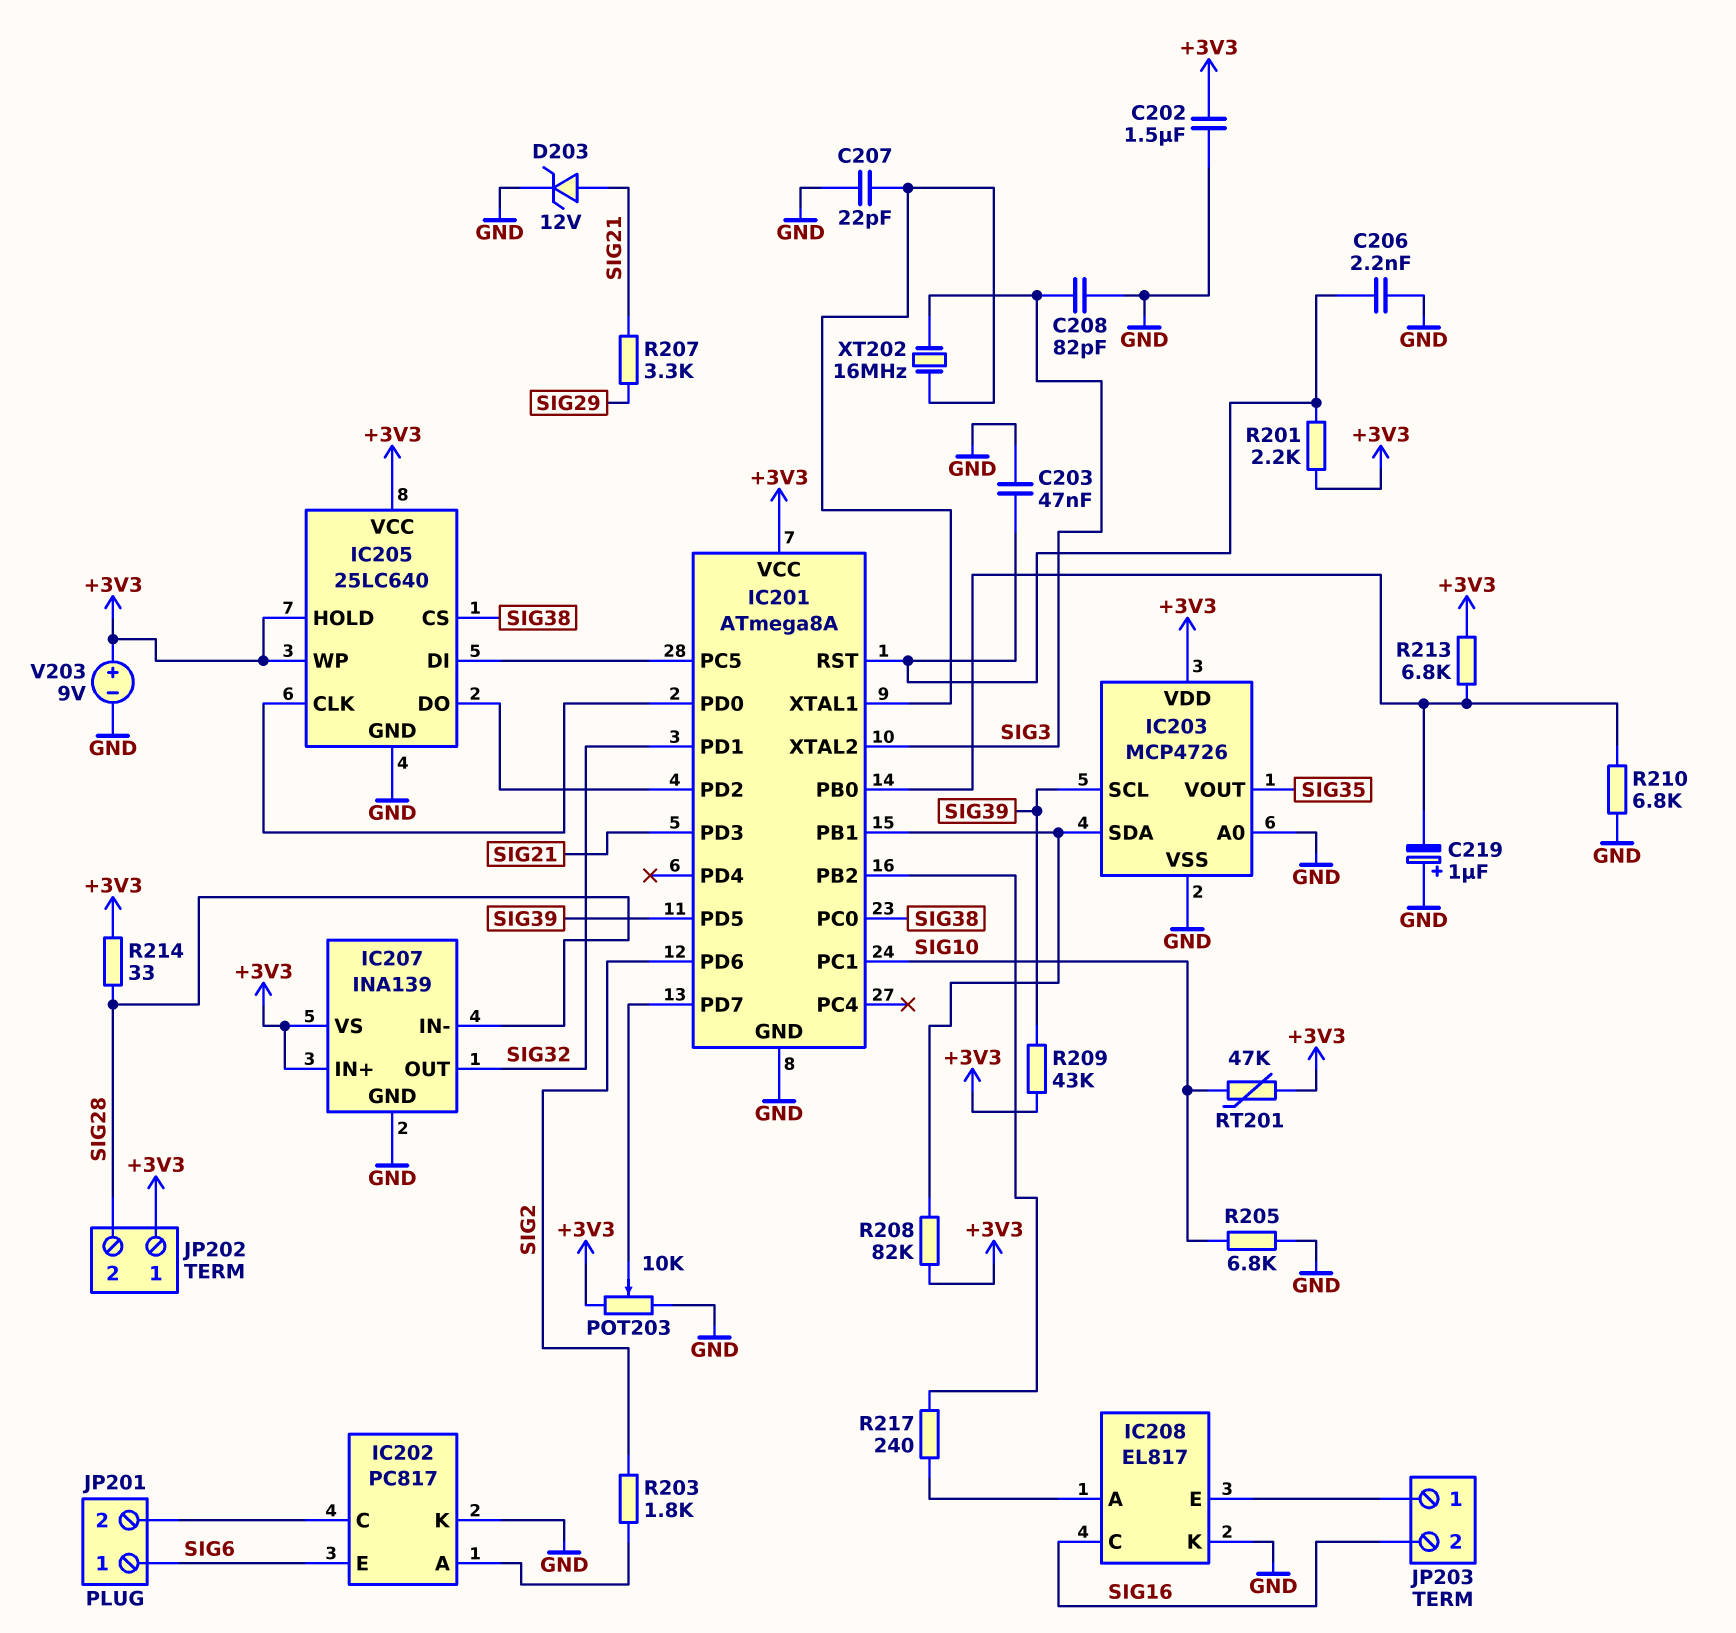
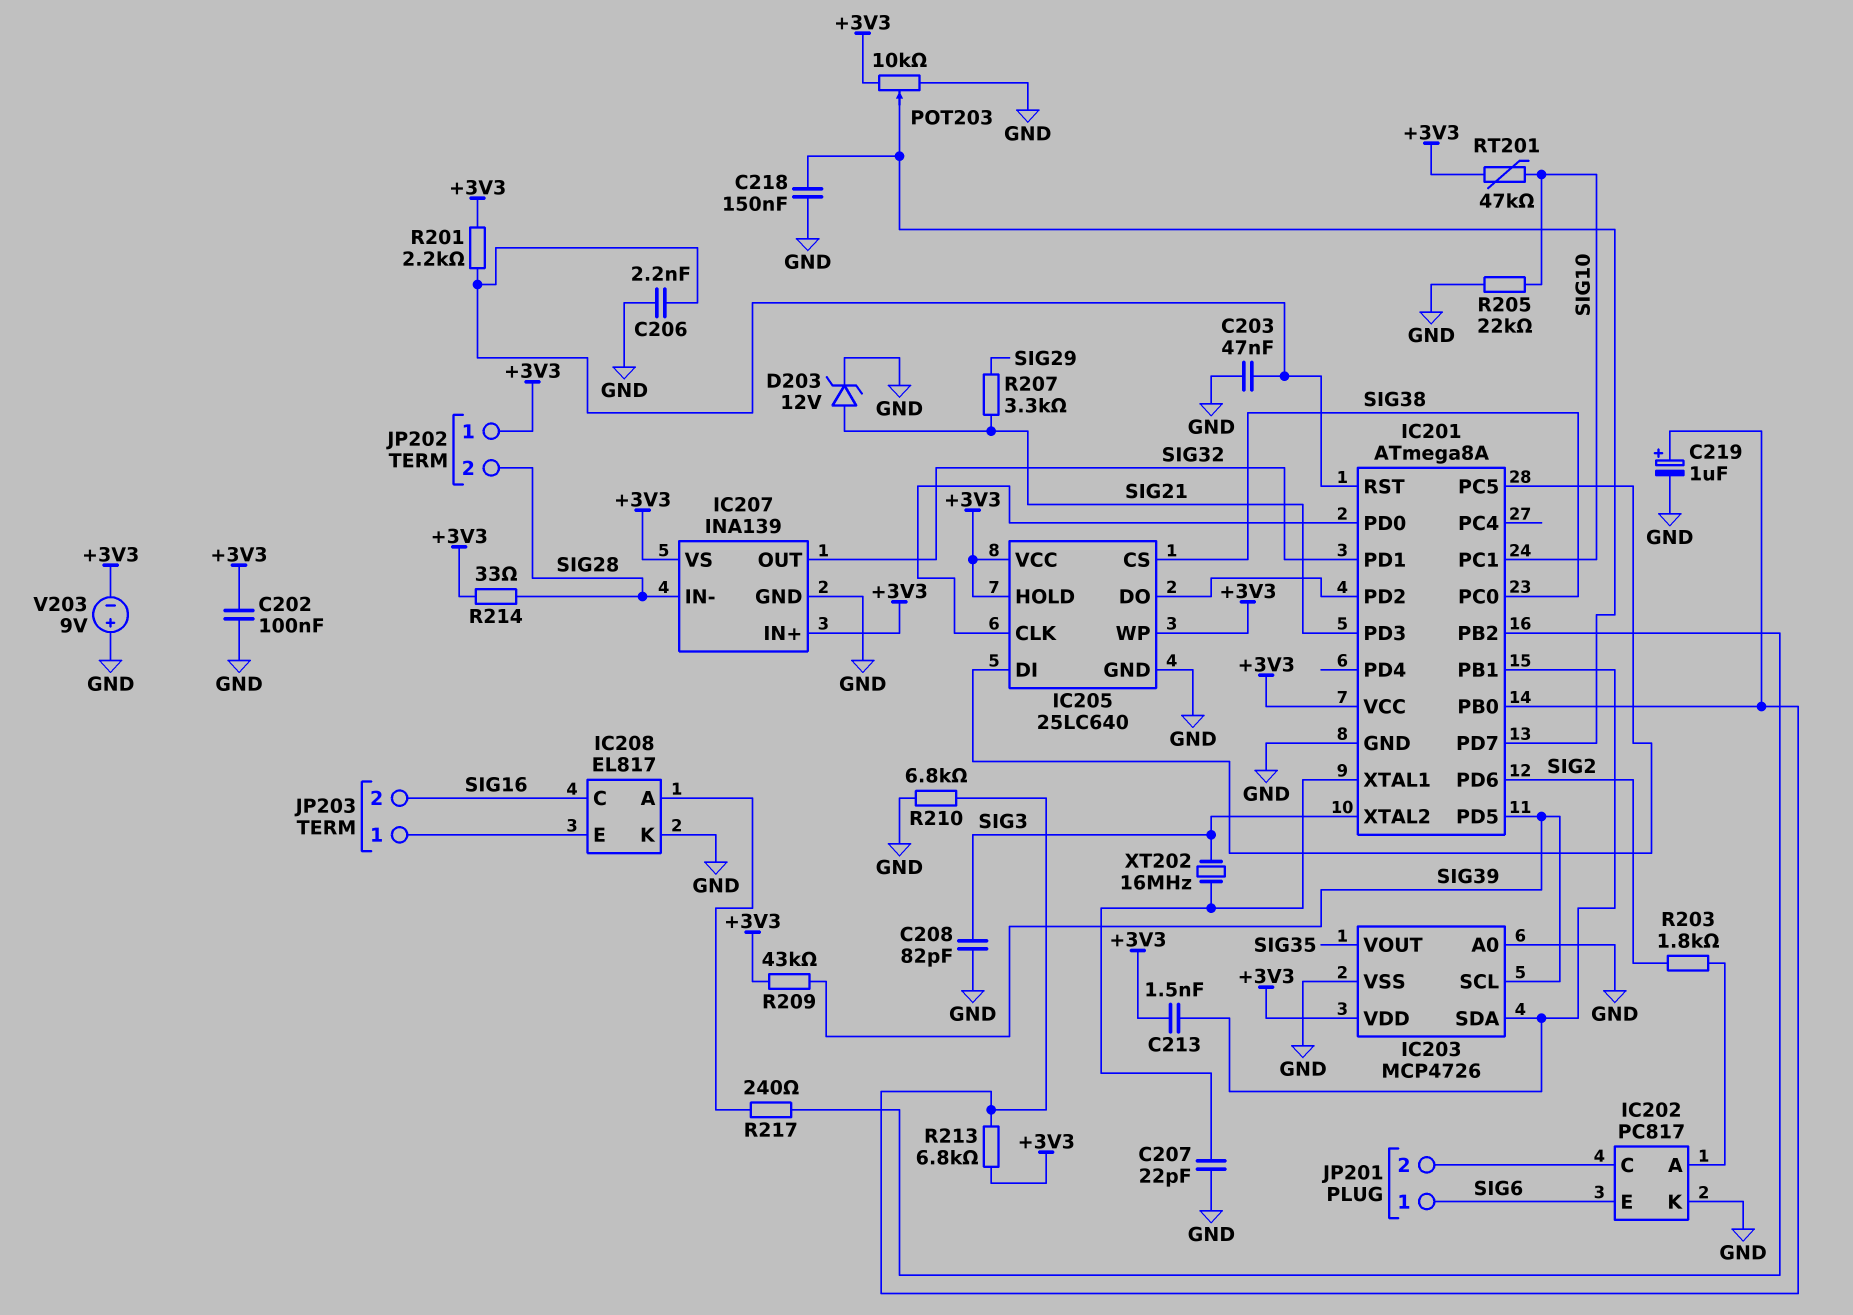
C202: 1.5uF (+3V3, GND) -> 100nF (+3V3, GND)
C213: none -> 1.5nF (+3V3, IC201/PB1)
C218: none -> 150nF (GND, IC201/PD7)
C219: 1uF (plus GND, minus IC201/PB0) -> 1uF (plus IC201/PB0, minus GND)
R205: 6.8k (GND, SIG10) -> 22k (GND, SIG10)
R208: 82k (+3V3, IC201/PB1) -> none
V203: 9V (plus +3V3, minus GND) -> 9V (plus GND, minus +3V3)

